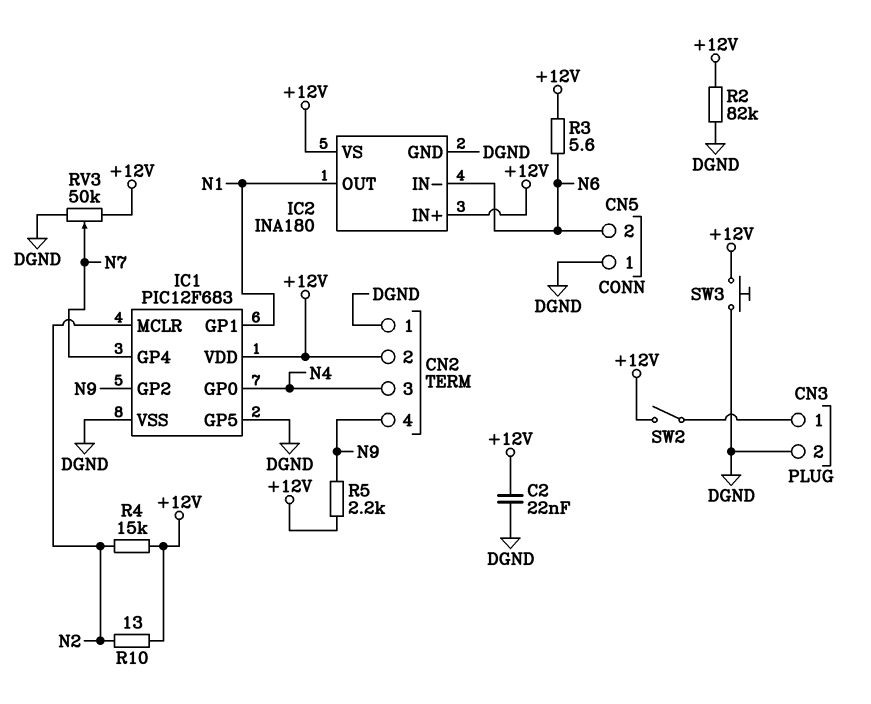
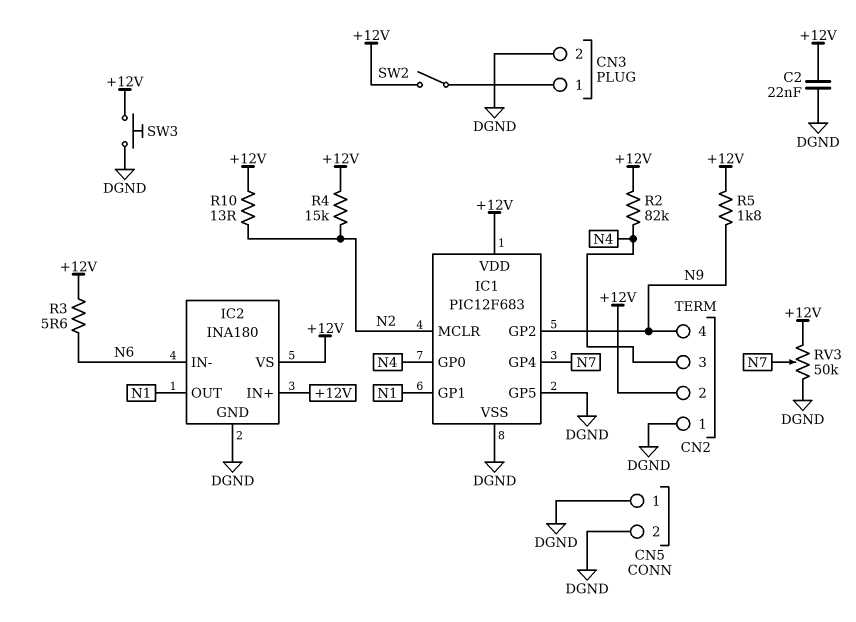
CN5 pin 2: N6 -> DGND
R2: 82k (+12V, DGND) -> 82k (+12V, N4)
R5: 2.2k (+12V, N9) -> 1.8k (+12V, N9)

